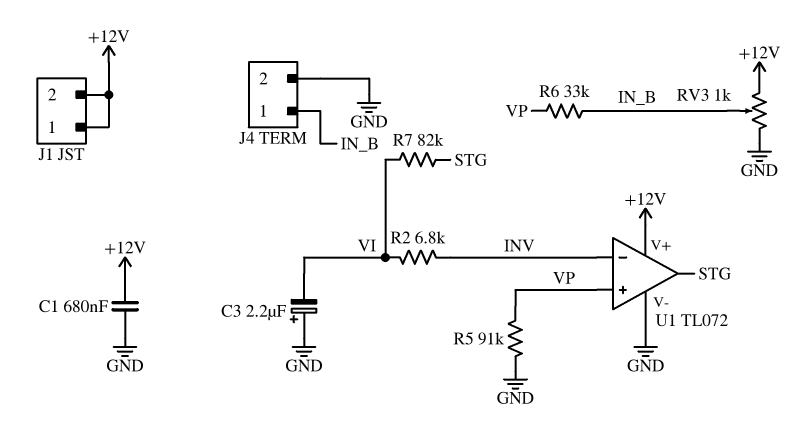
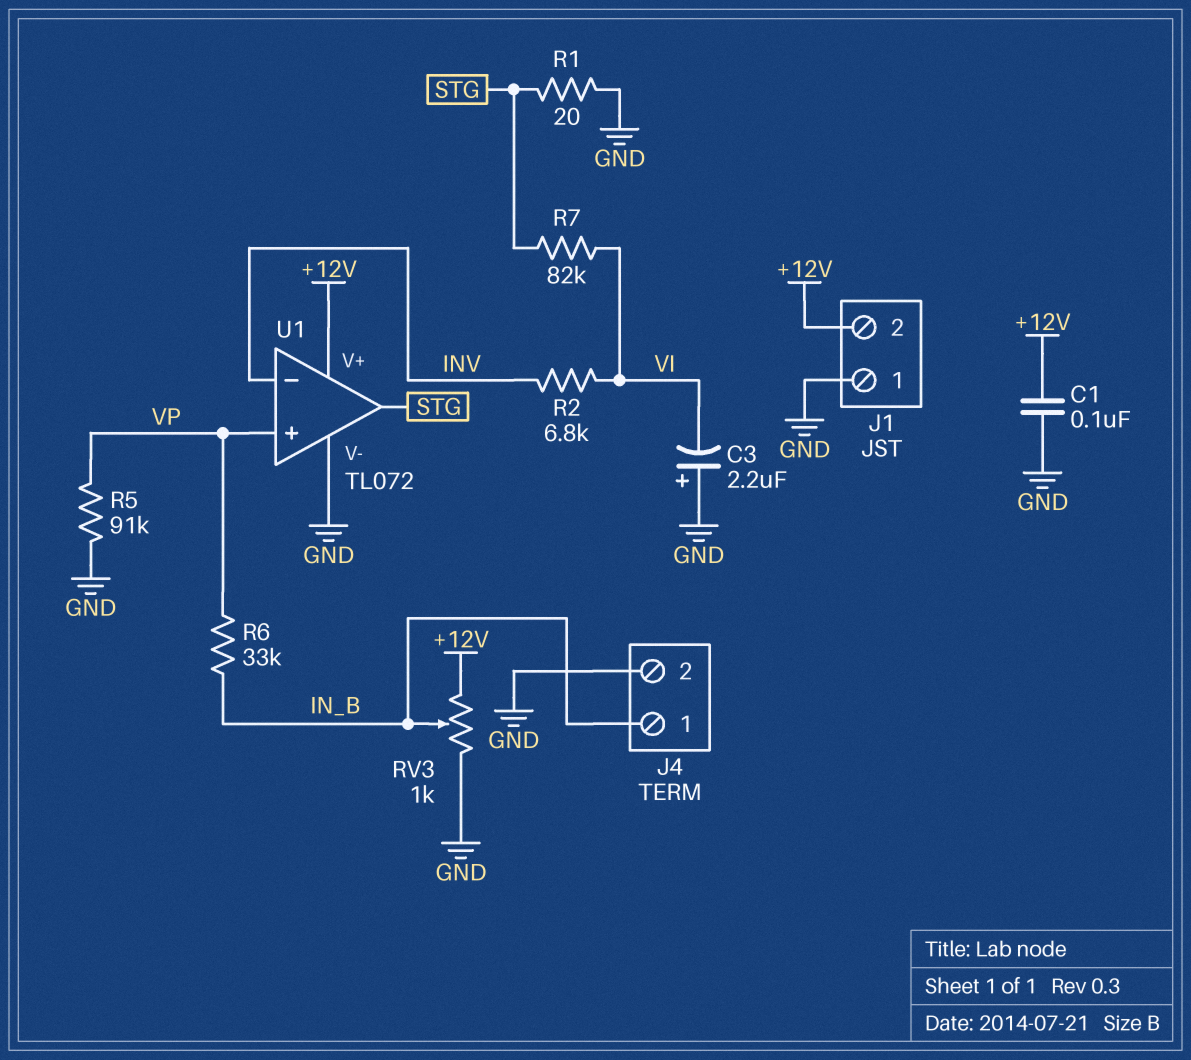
C1: 680nF (+12V, GND) -> 100nF (+12V, GND)
J1 pin 1: +12V -> GND
R1: none -> 20 (GND, STG)

